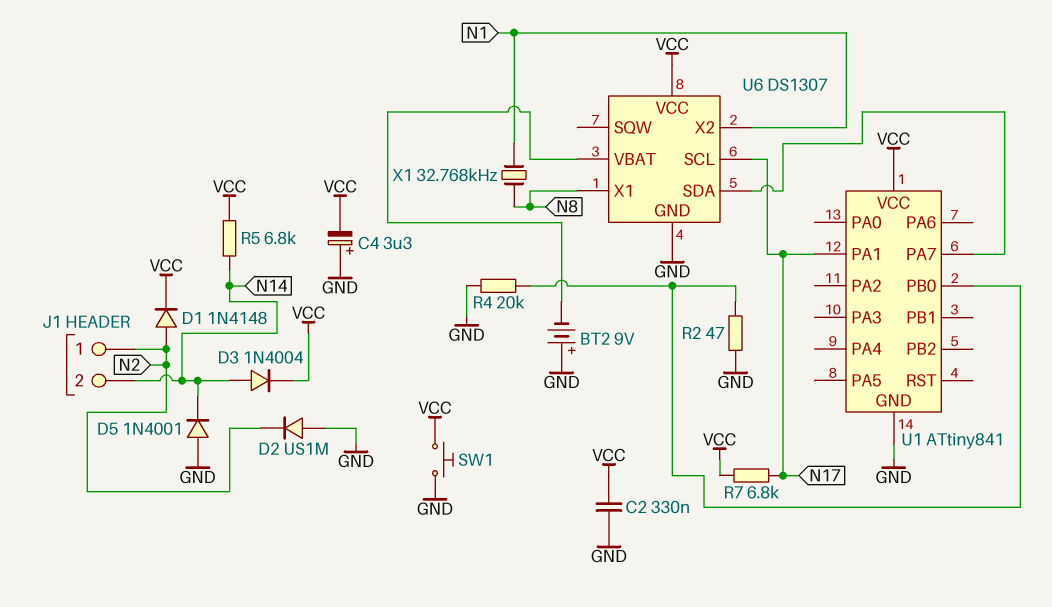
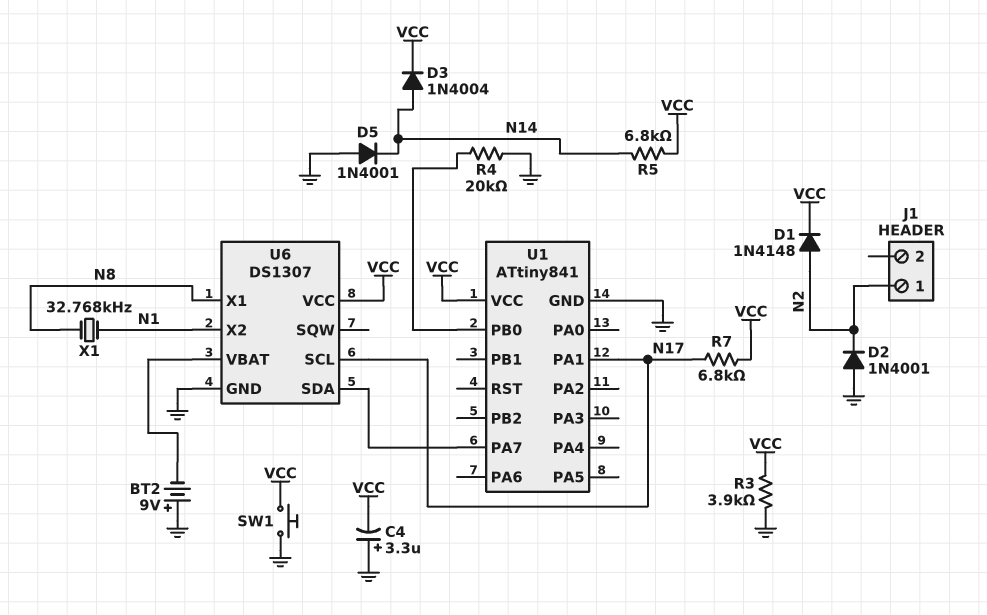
C2: 330nF (GND, VCC) -> none
D2: diode US1M (A GND, K N2) -> diode 1N4001 (A GND, K N2)
J1 pin 2: N14 -> none
R2: 47 (GND, U1/PB0) -> none
R3: none -> 3.9k (GND, VCC)

